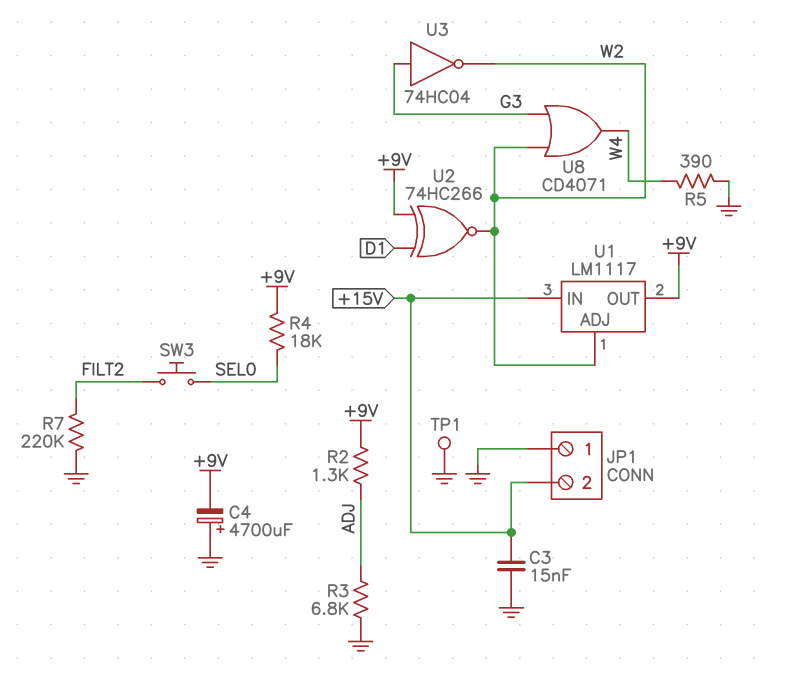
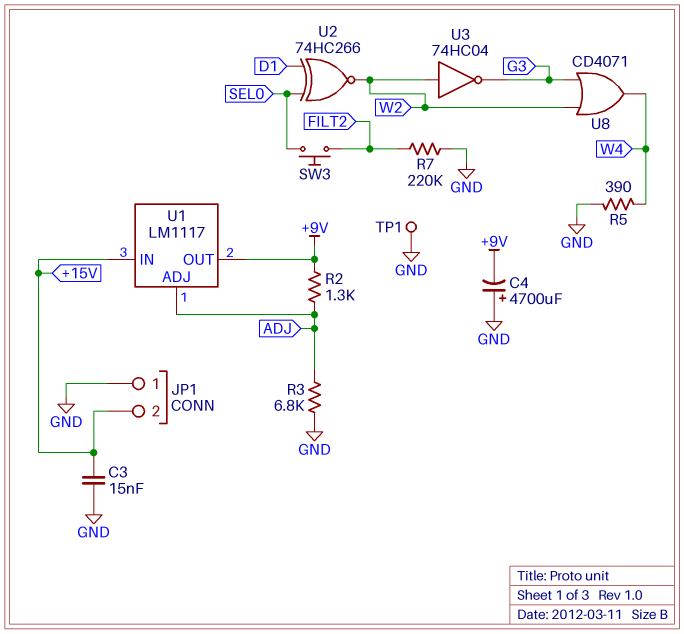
R4: 18k (+9V, SEL0) -> none
U1 pin ADJ: W2 -> ADJ
U2: XNOR 74HC266 (in +9V, in D1, out W2) -> XNOR 74HC266 (in D1, in SEL0, out W2)
U3: NOT 74HC04 (in G3, out W2) -> NOT 74HC04 (in W2, out G3)

